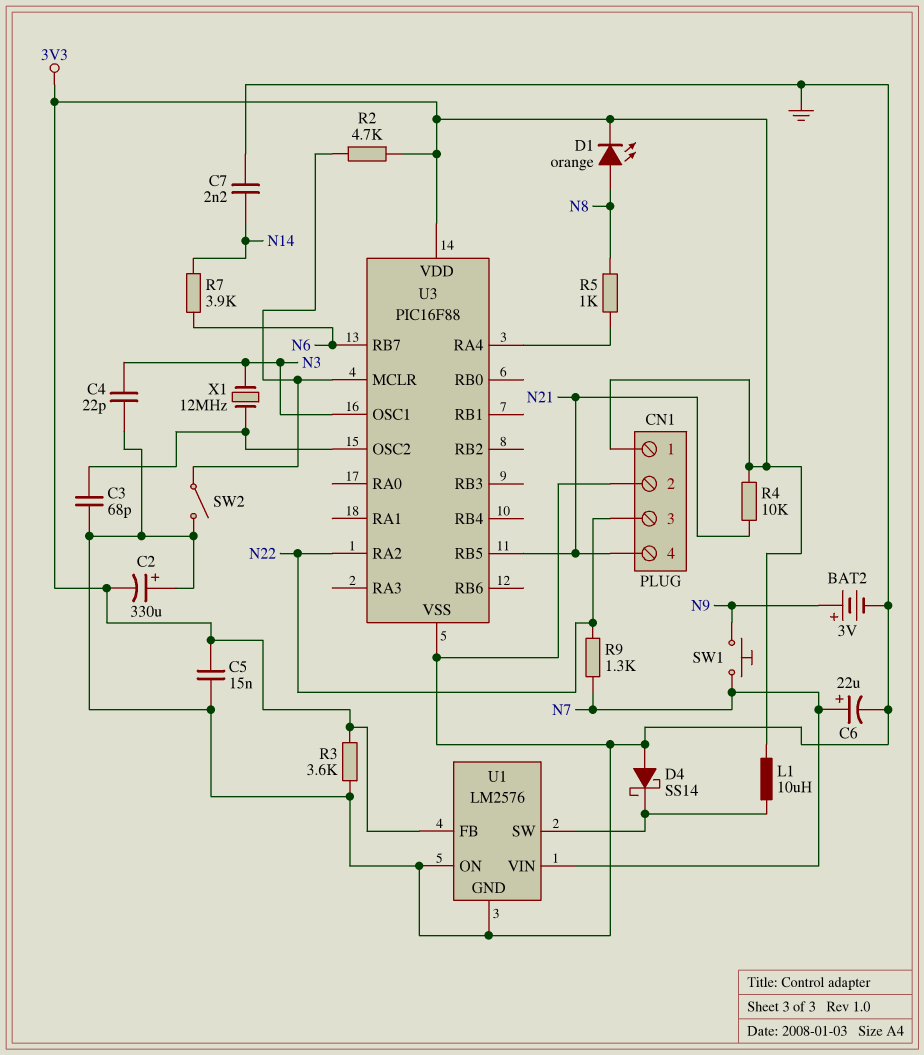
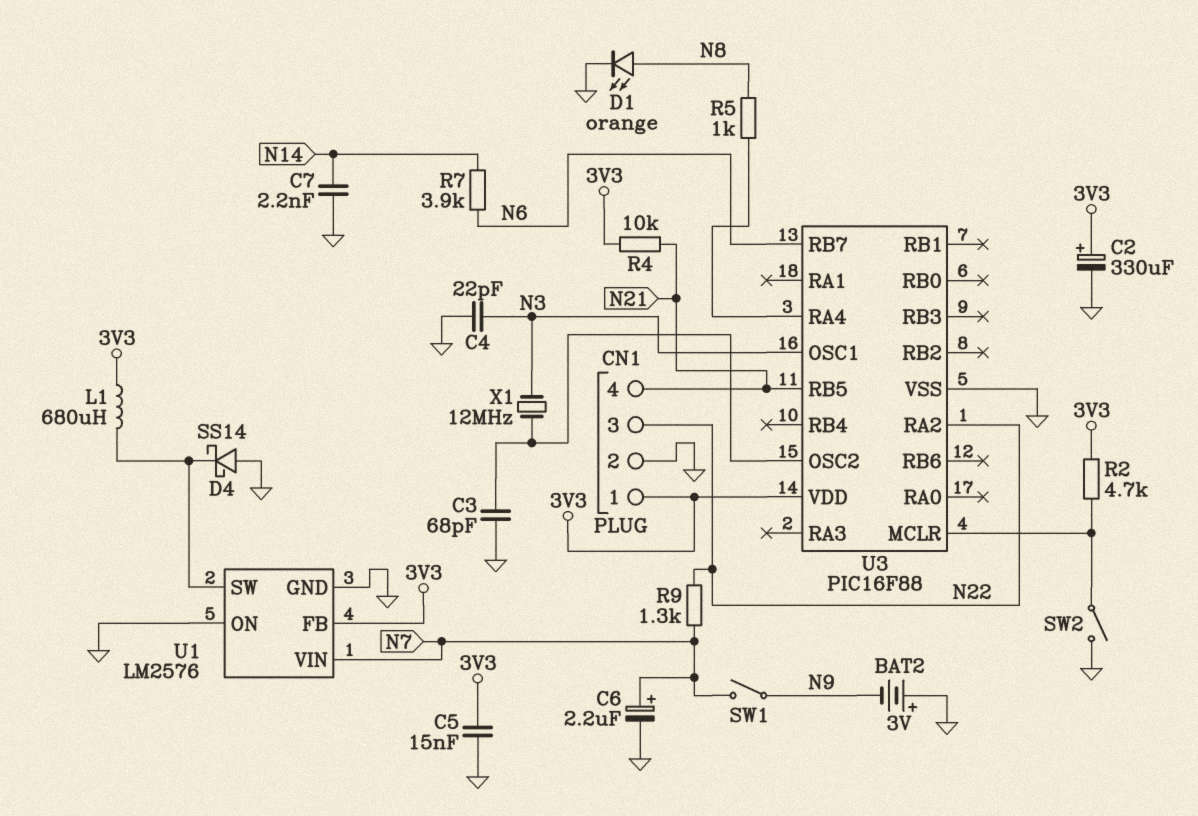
BAT2: 3V (plus N9, minus GND) -> 3V (plus GND, minus N9)
C2: 330uF (plus GND, minus 3V3) -> 330uF (plus 3V3, minus GND)
C6: 22uF (plus N7, minus GND) -> 2.2uF (plus N7, minus GND)
D1: LED orange (A N8, K 3V3) -> LED orange (A N8, K GND)
L1: 10uH (3V3, U1/SW) -> 680uH (3V3, U1/SW)
R3: 3.6k (3V3, GND) -> none
SW1: button (N7, N9) -> switch (N7, N9)

